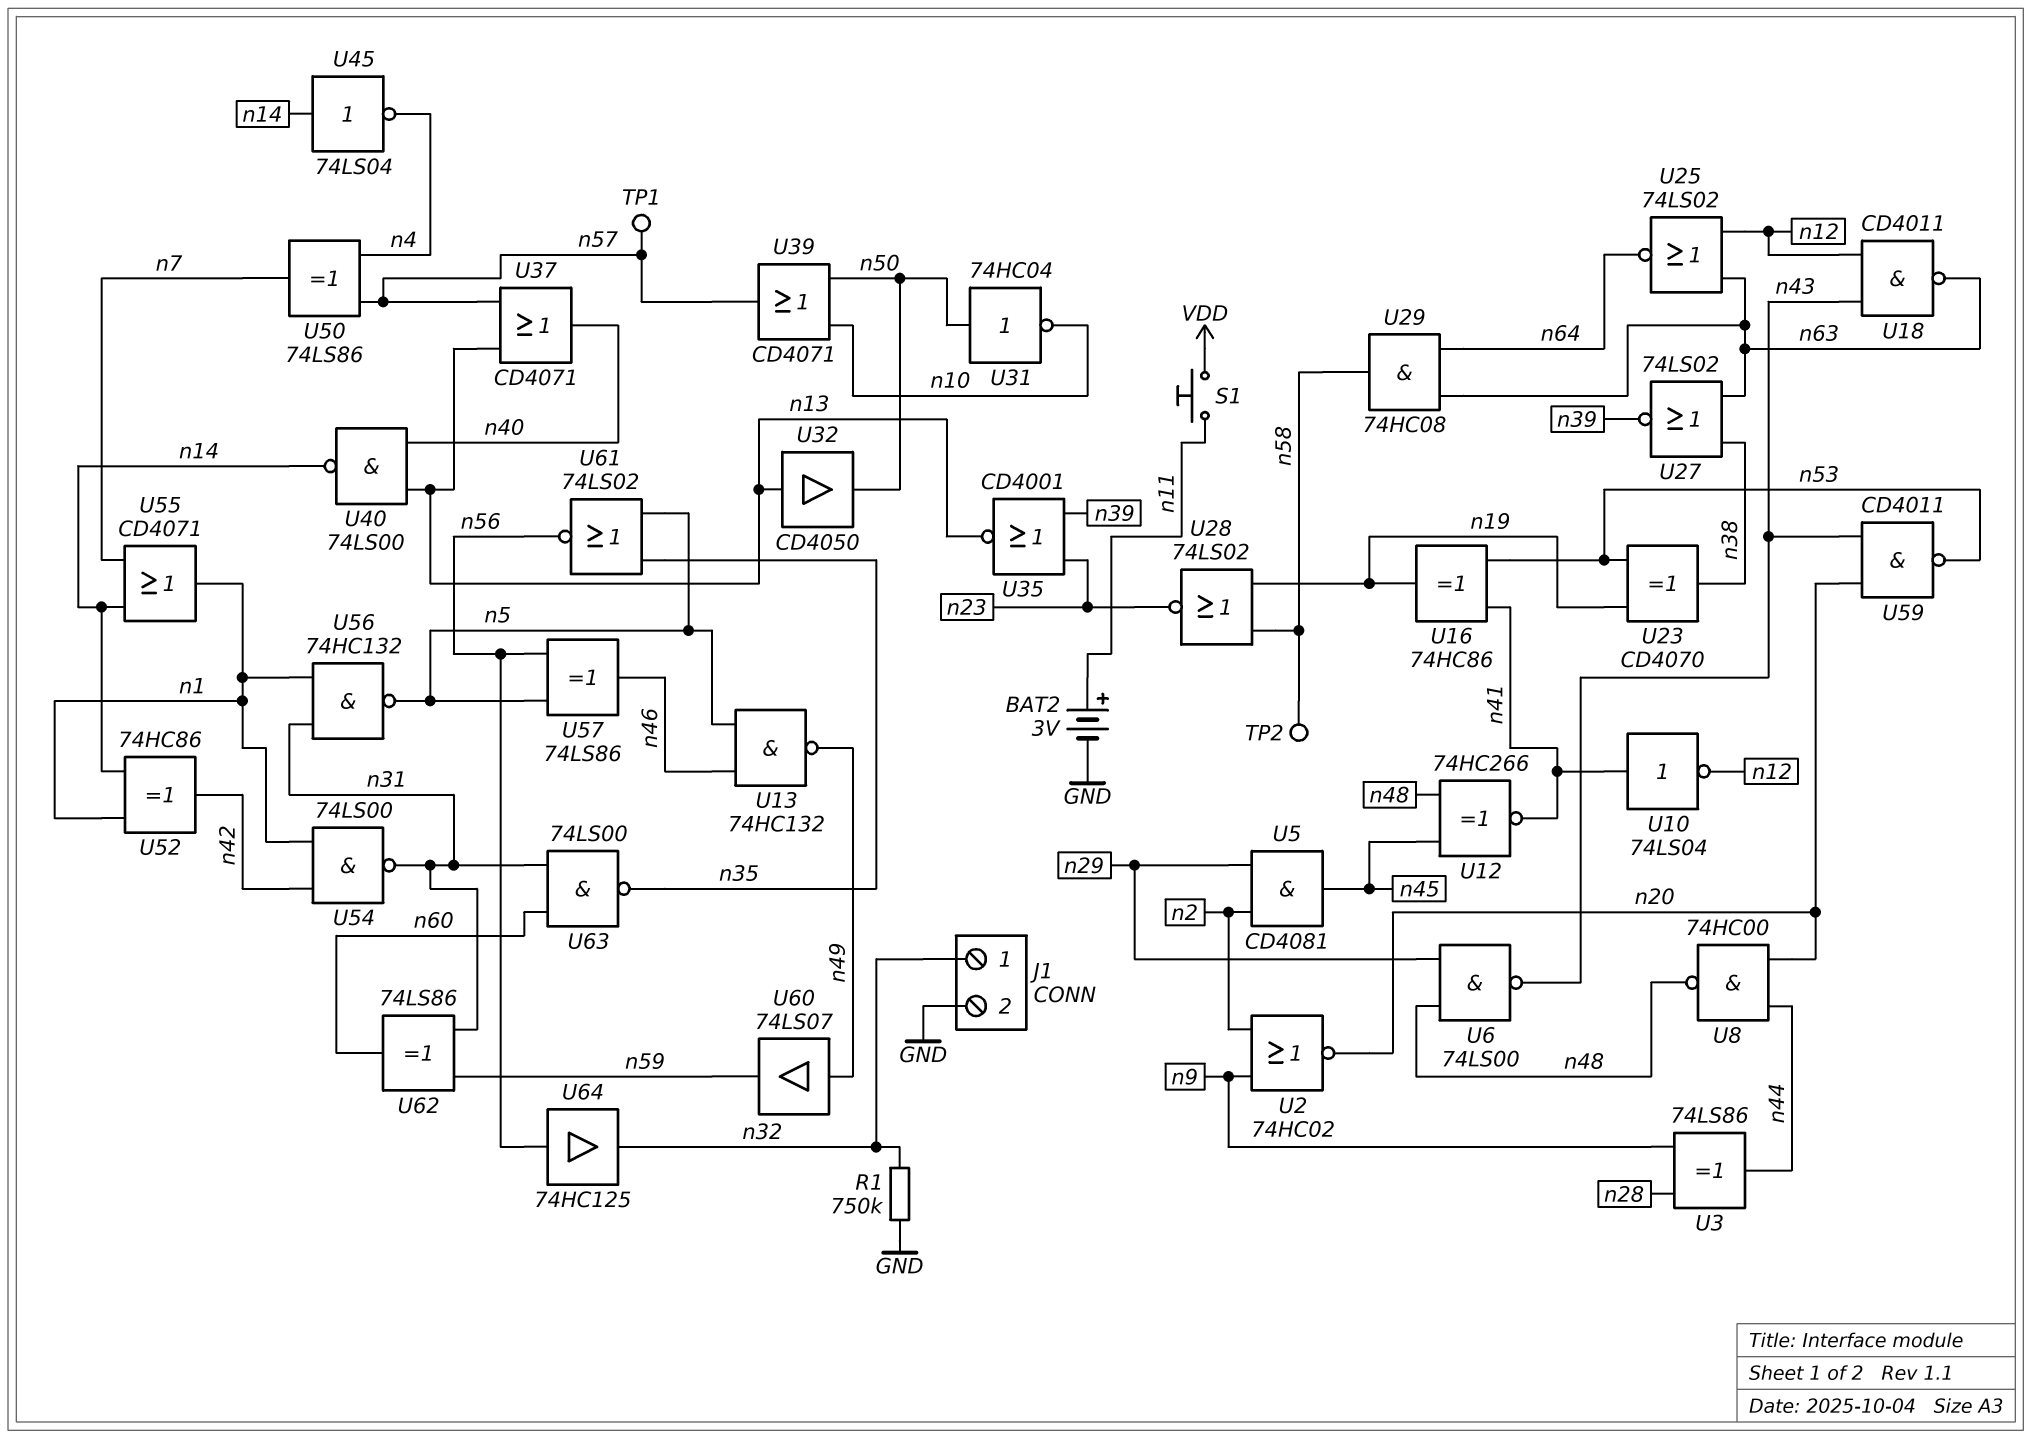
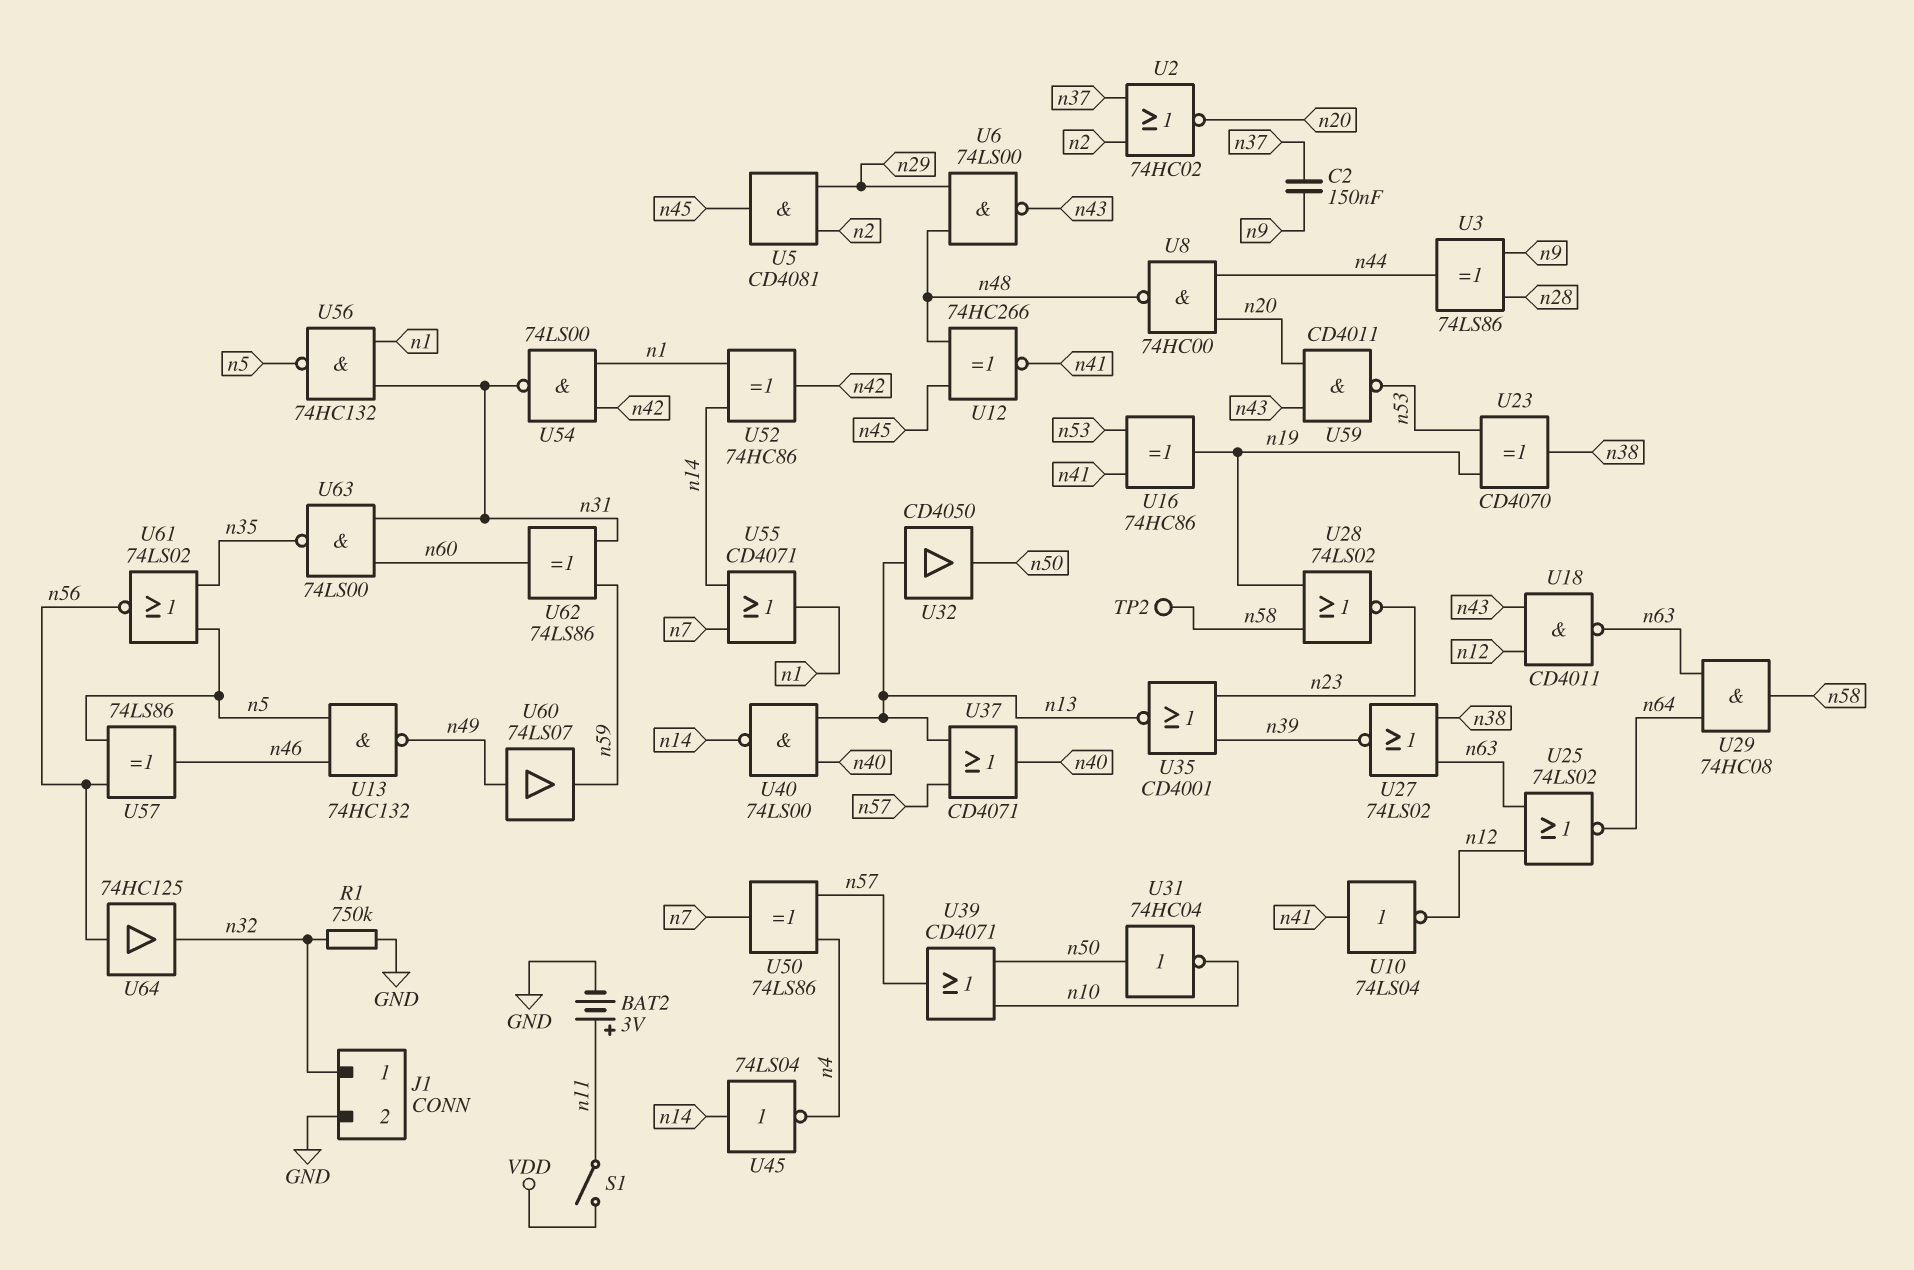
C2: none -> 150nF (n9, n37)
S1: button (VDD, n11) -> switch (VDD, n11)
TP1: test point (n57) -> none
U2: NOR 74HC02 (in n2, in n9, out n20) -> NOR 74HC02 (in n2, in n37, out n20)

